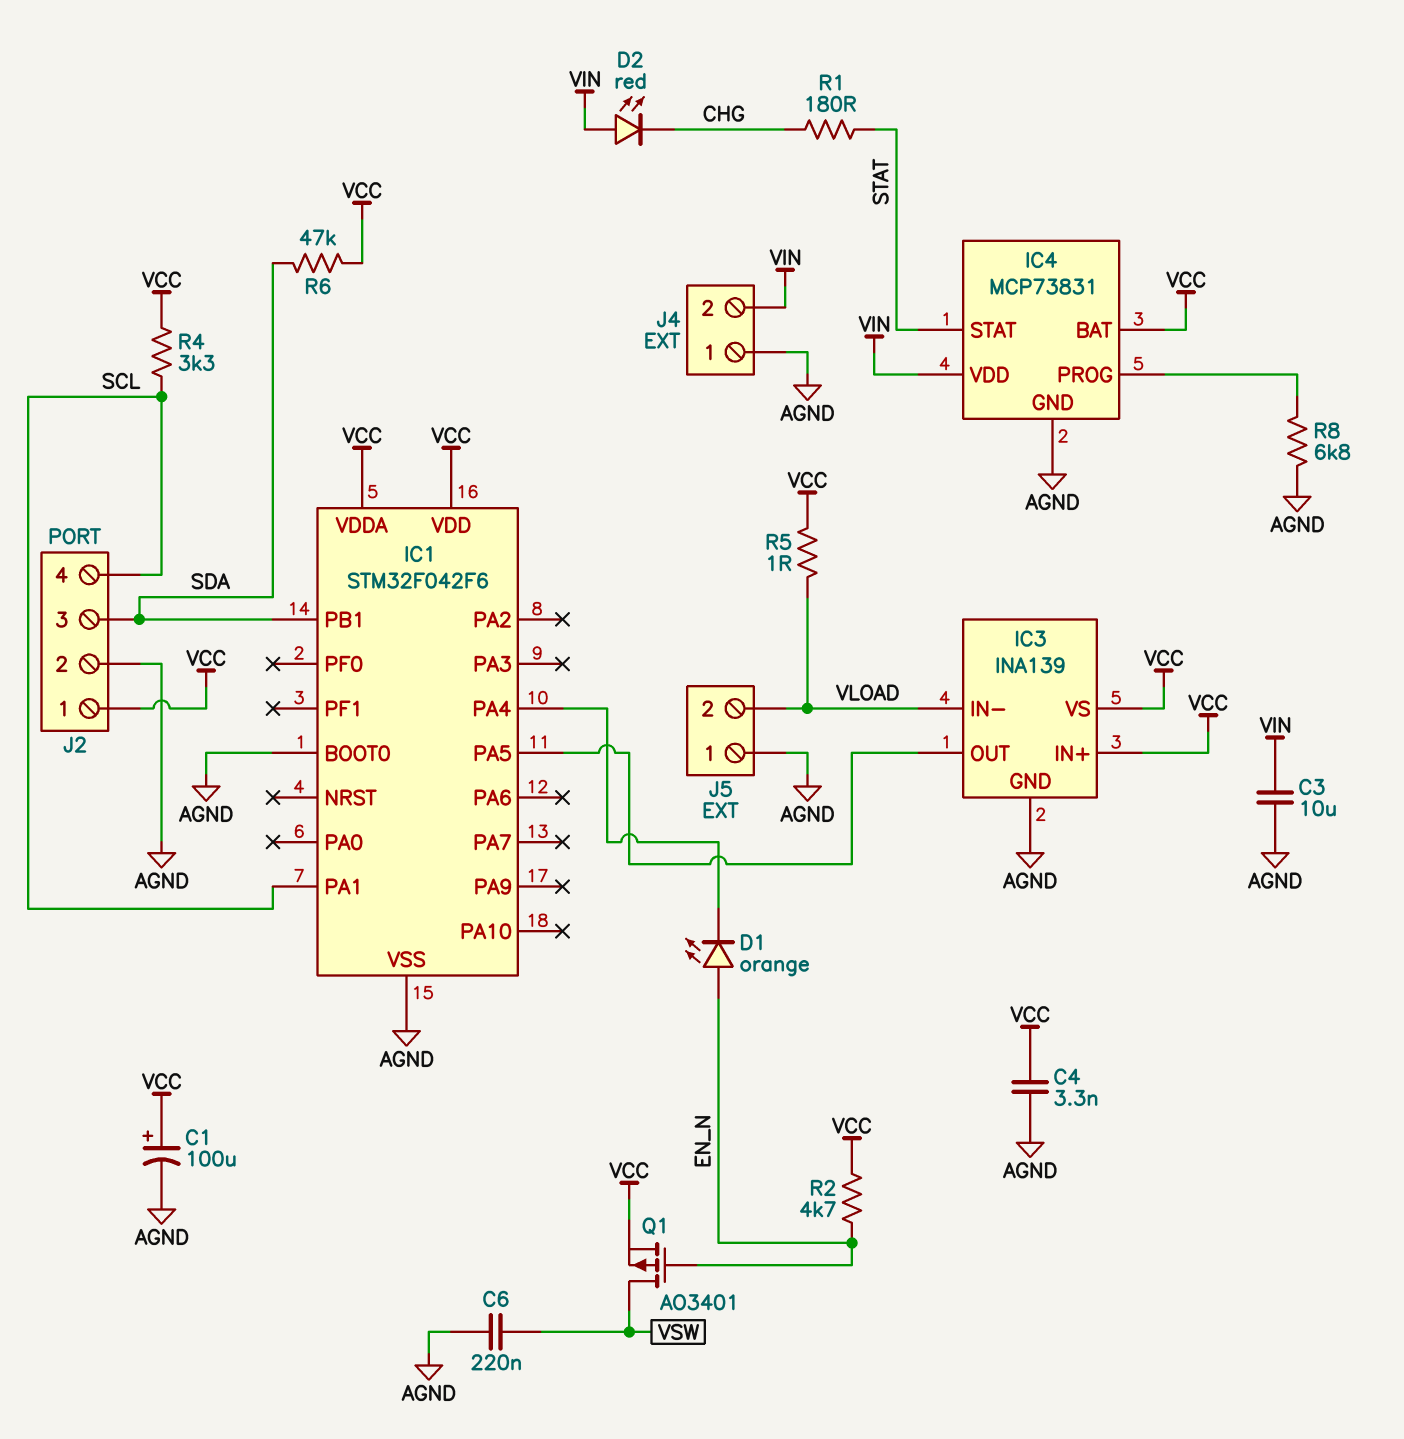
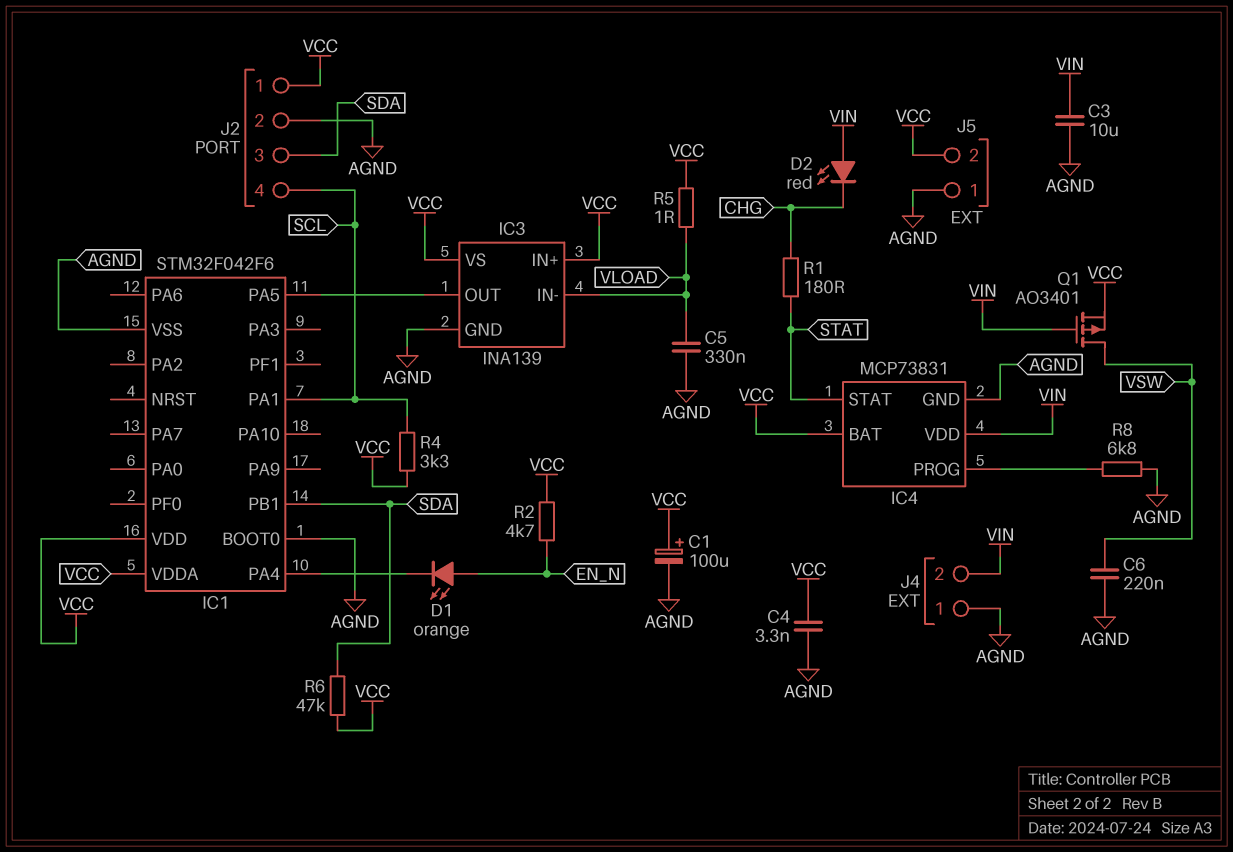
C5: none -> 330nF (AGND, VLOAD)
J5 pin 2: VLOAD -> VCC
Q1: PMOS AO3401 (G EN_N, D VSW, S VCC) -> PMOS AO3401 (G VIN, D VSW, S VCC)

